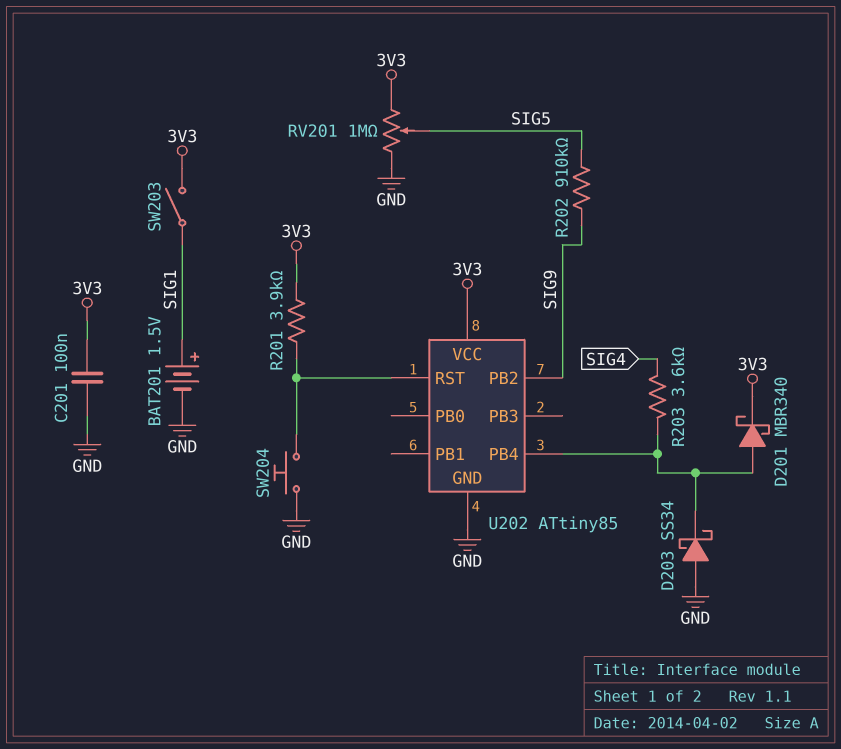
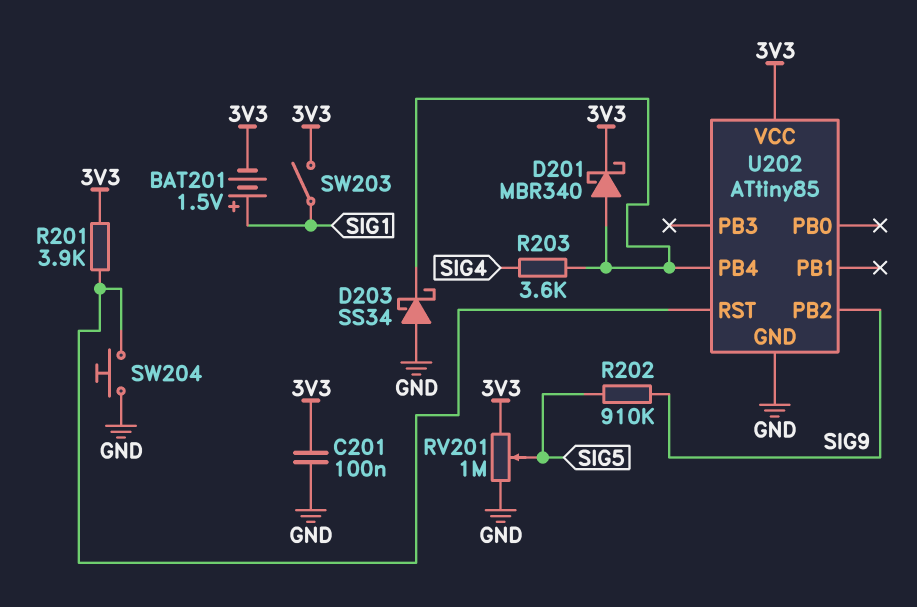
BAT201: 1.5V (plus SIG1, minus GND) -> 1.5V (plus SIG1, minus 3V3)

